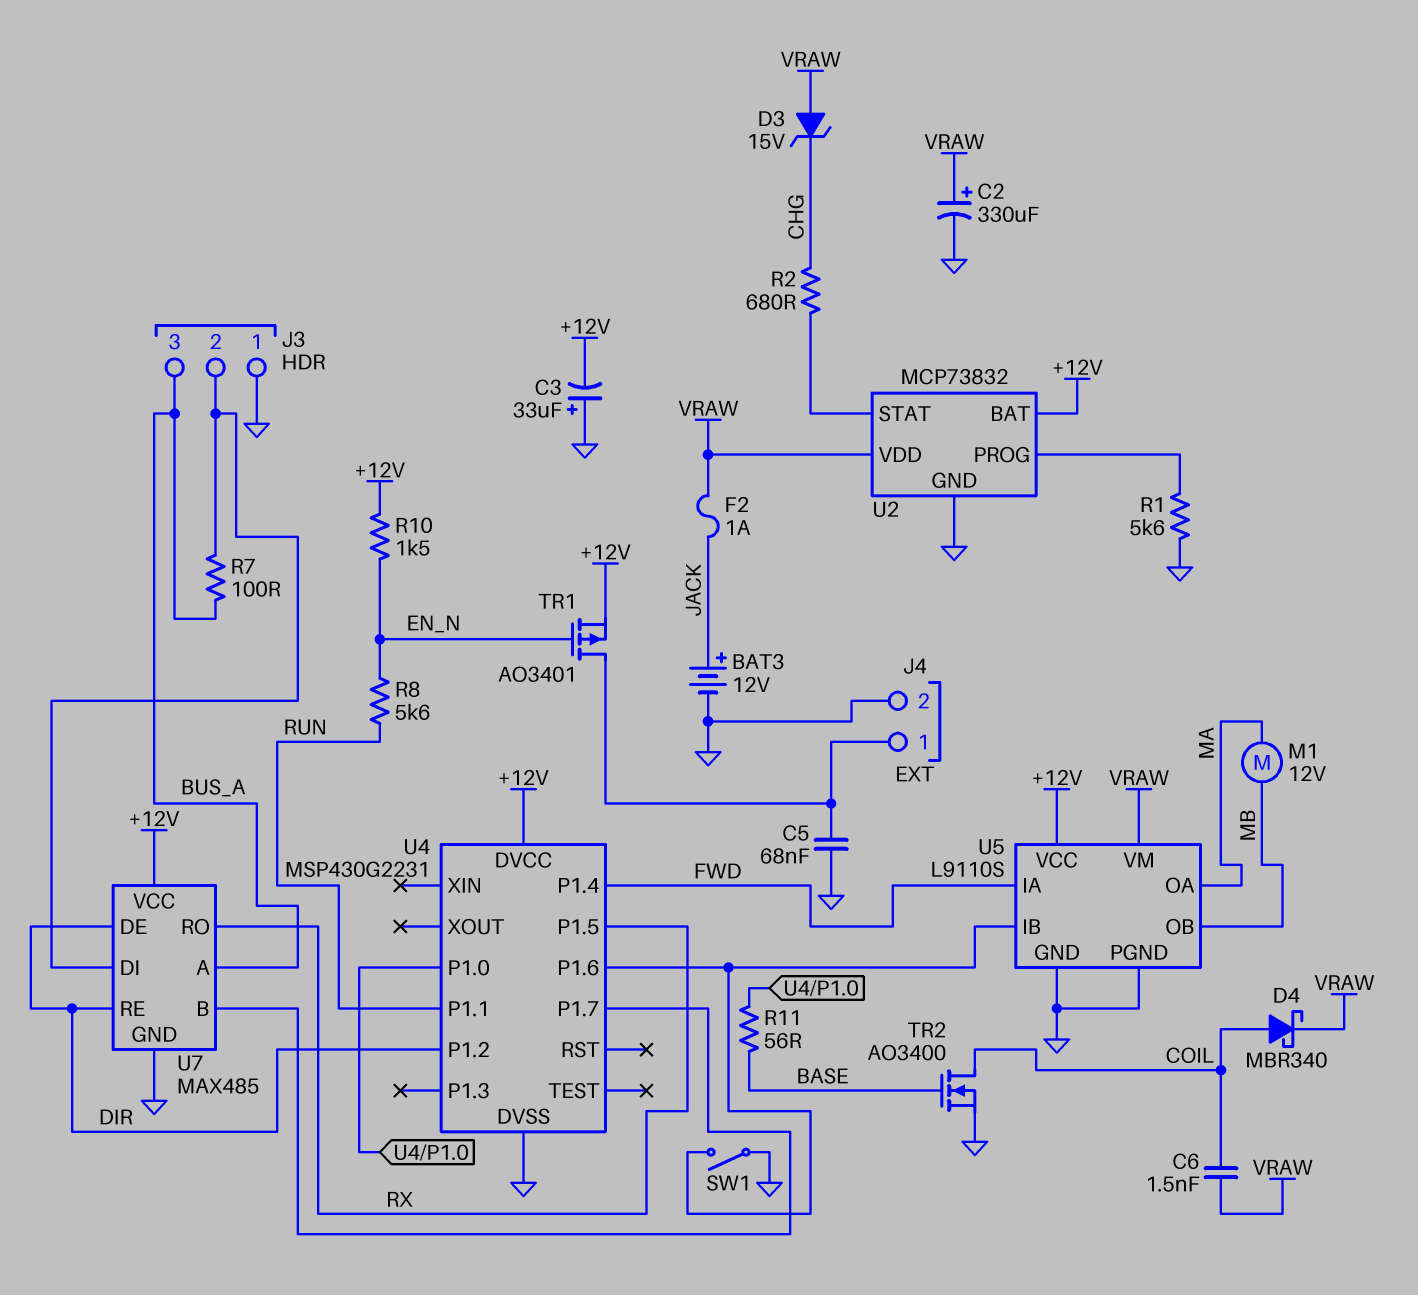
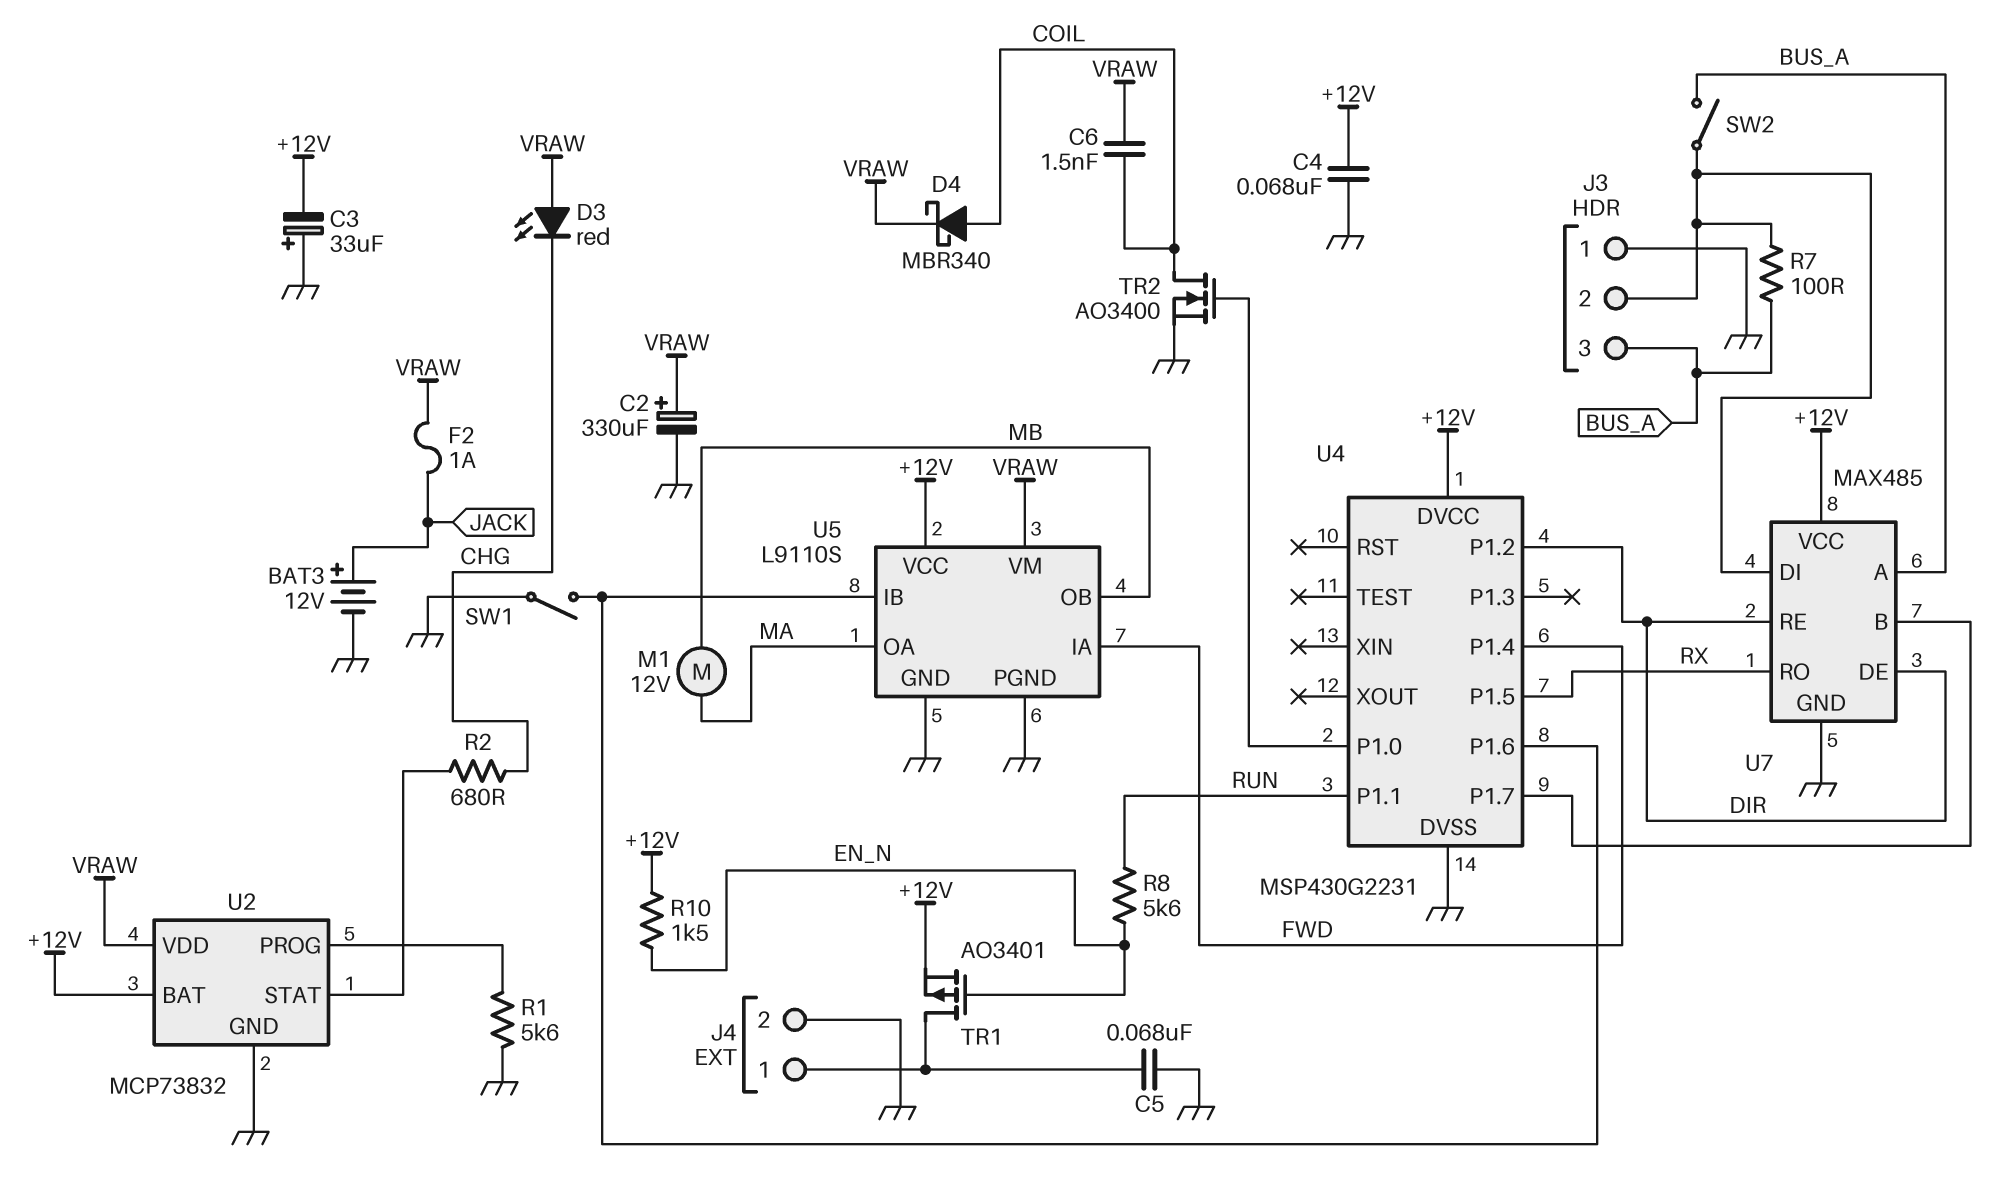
C4: none -> 68nF (+12V, GND)
D3: zener 15V (A VRAW, K CHG) -> LED red (A VRAW, K CHG)
R11: 56 (BASE, U4/P1.0) -> none
SW2: none -> switch (BUS_A, J3/2)
TR2: NMOS AO3400 (G BASE, D COIL, S GND) -> NMOS AO3400 (G U4/P1.0, D COIL, S GND)

